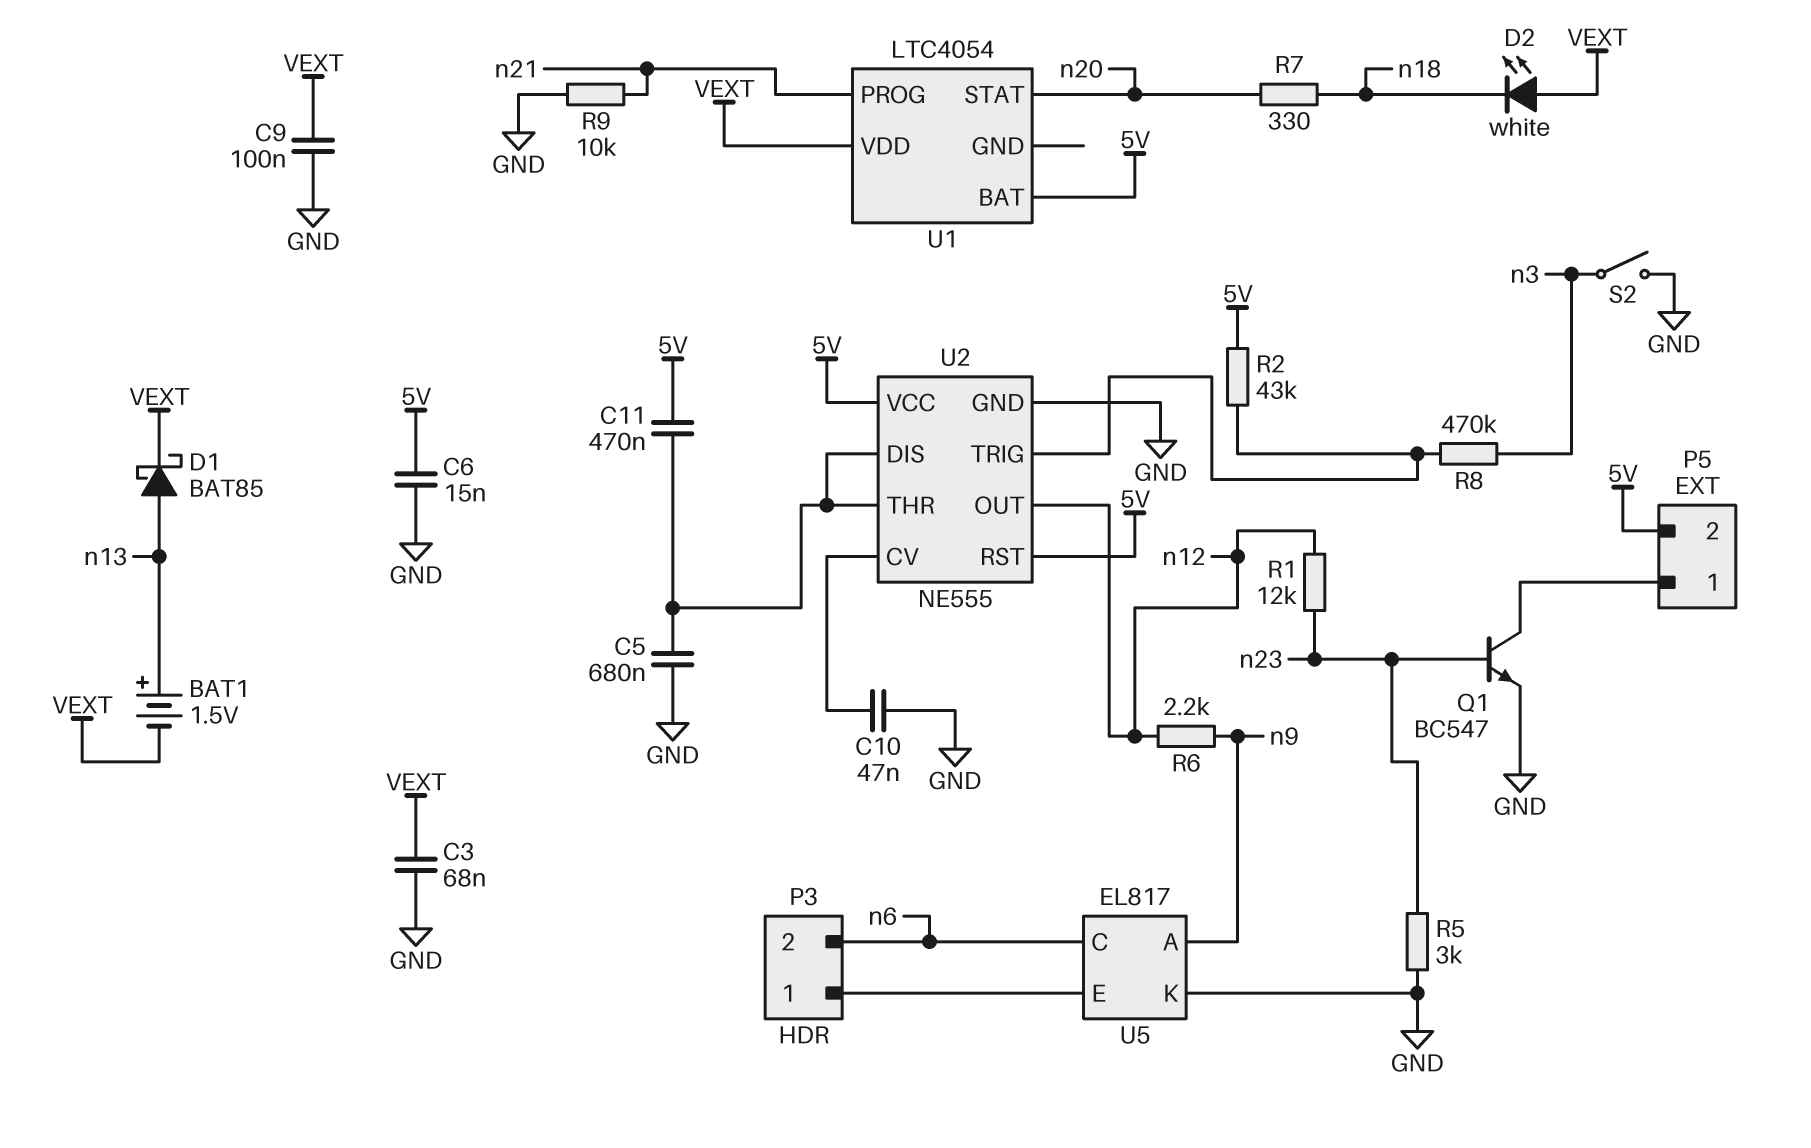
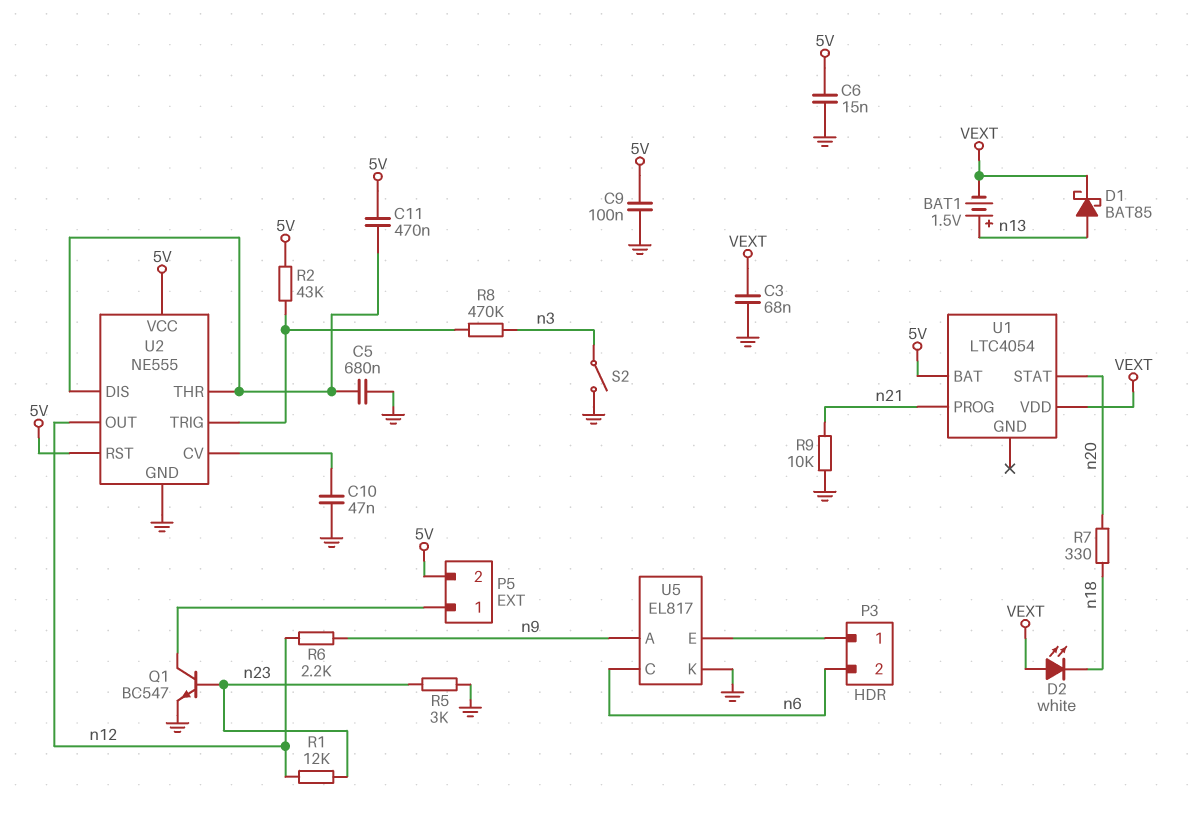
C9: 100nF (GND, VEXT) -> 100nF (5V, GND)

